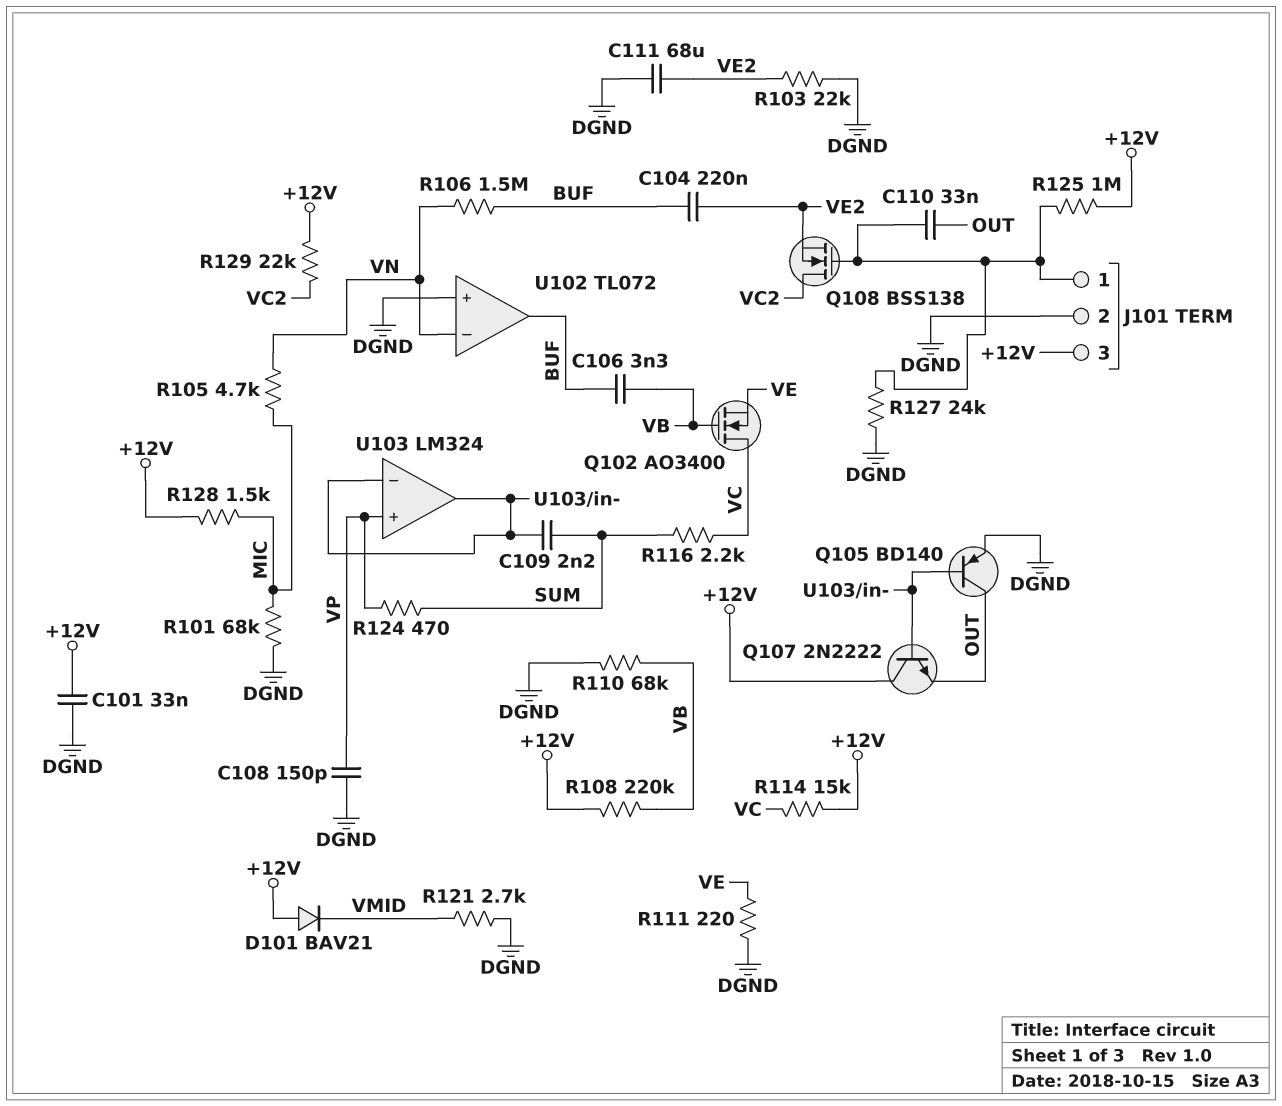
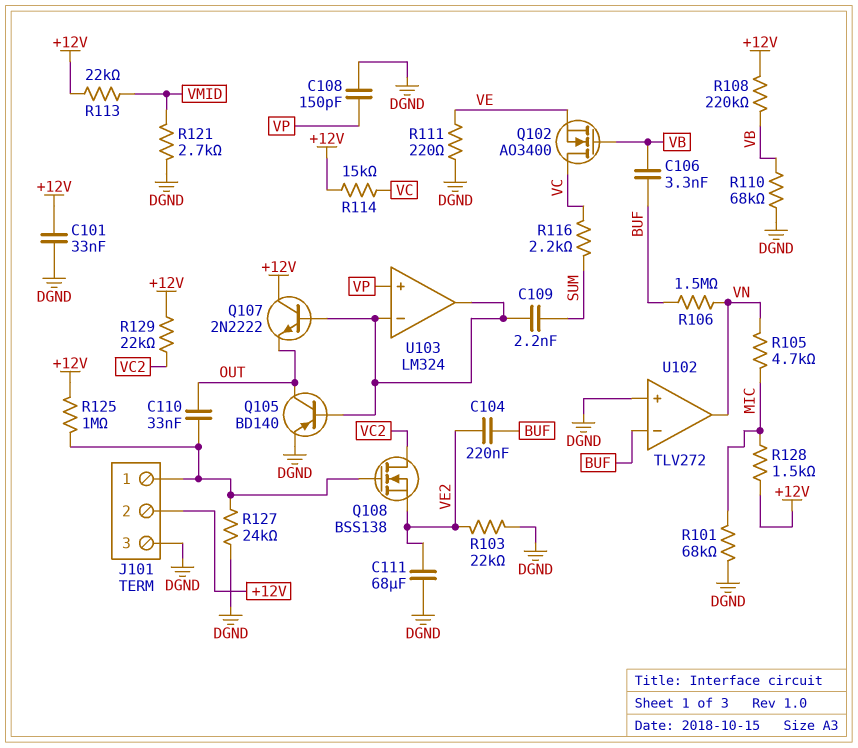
D101: diode BAV21 (A +12V, K VMID) -> none
J101 pin 2: DGND -> +12V
J101 pin 3: +12V -> DGND
R113: none -> 22k (+12V, VMID)
R124: 470 (SUM, VP) -> none
U102: TL072 -> TLV272
U102 pin in-: VN -> BUF
U102 pin out: BUF -> VN

